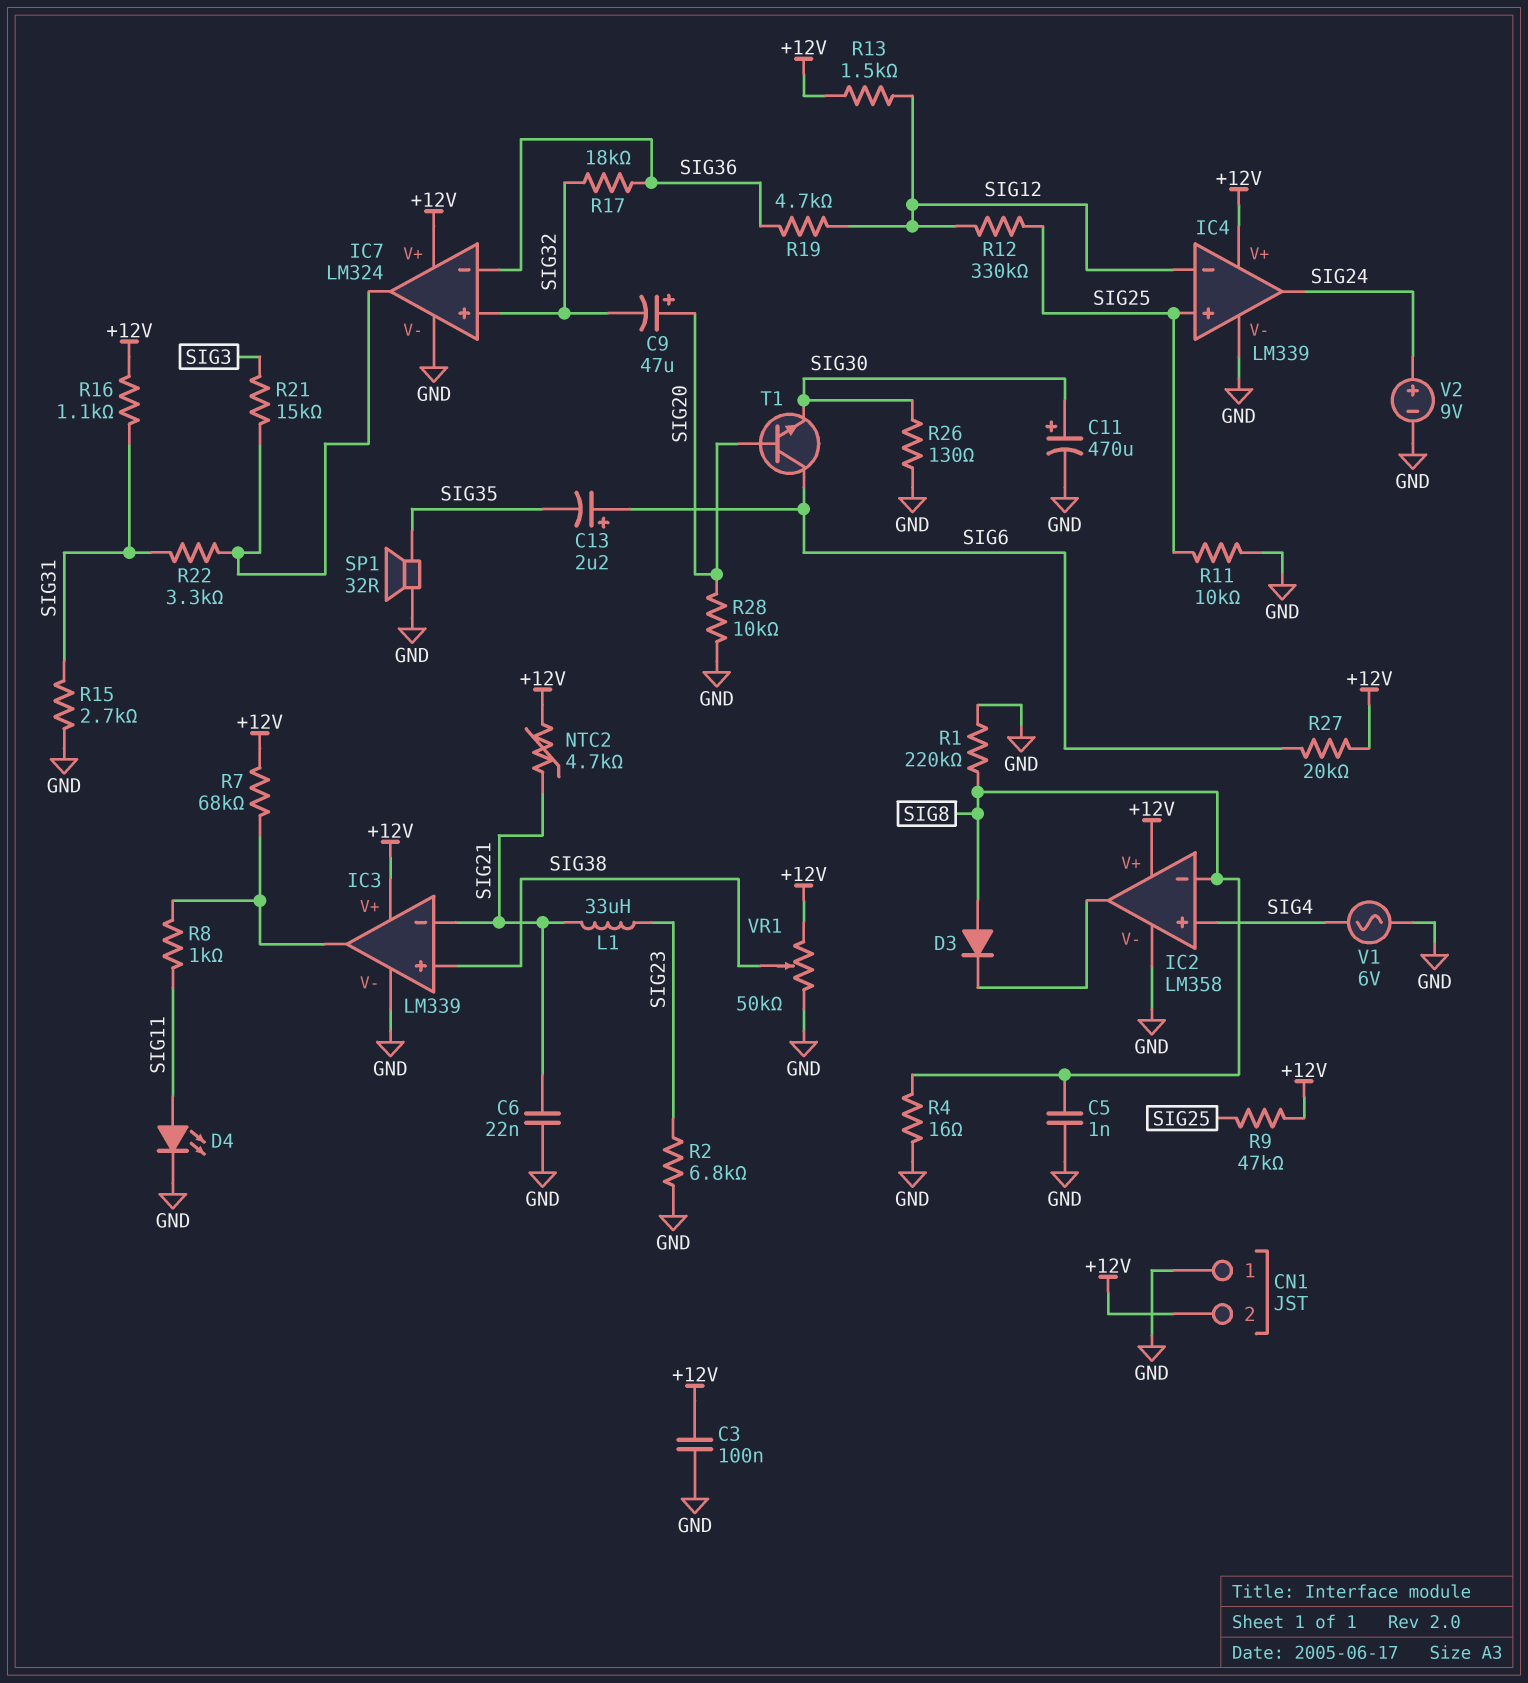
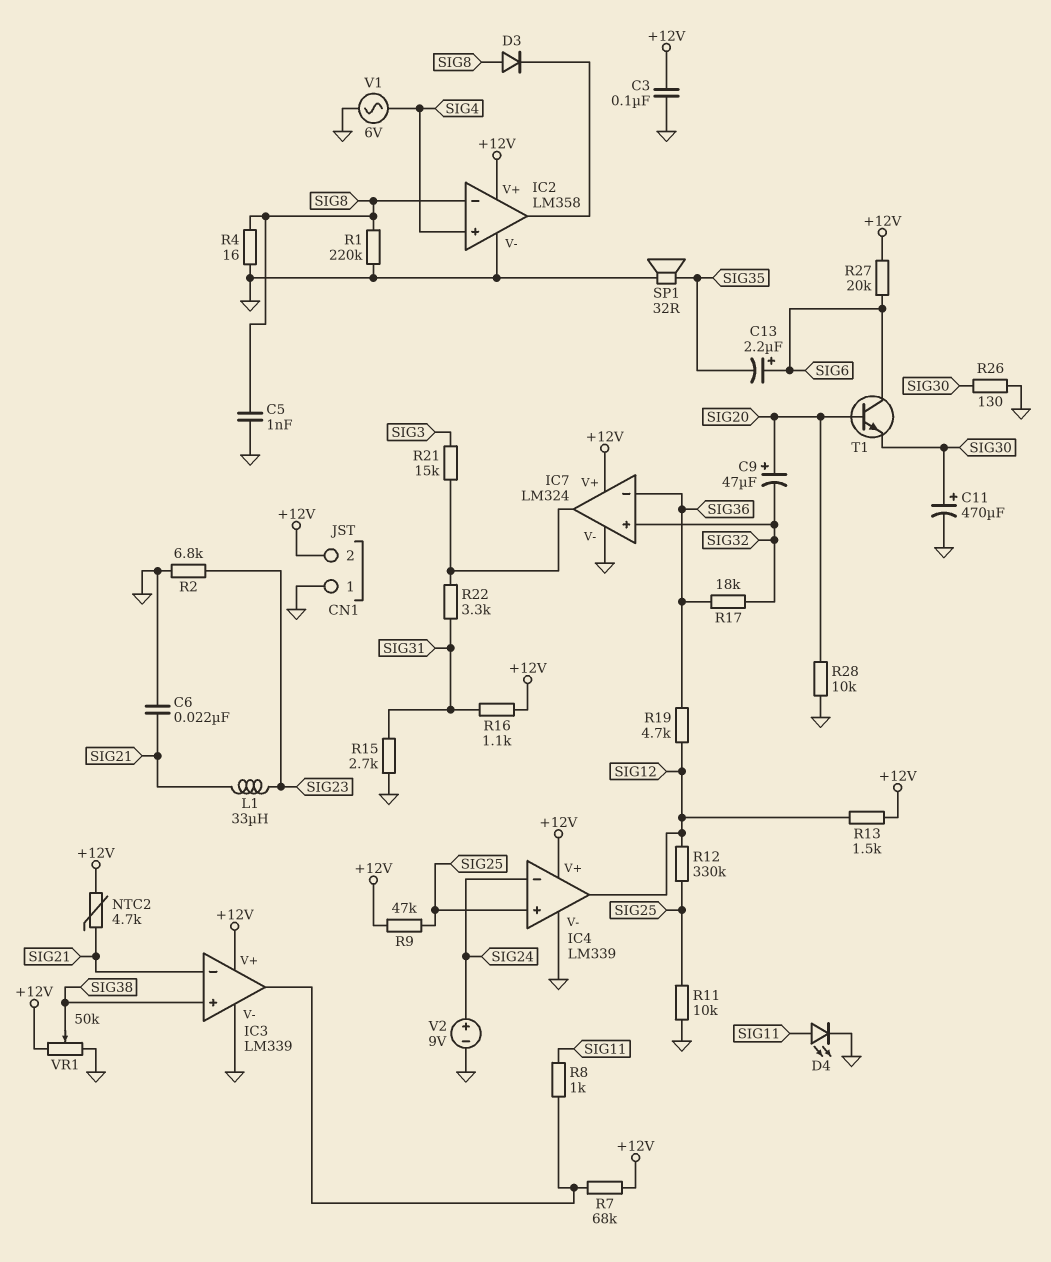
IC4 pin in-: SIG12 -> SIG24
IC4 pin out: SIG24 -> SIG12

